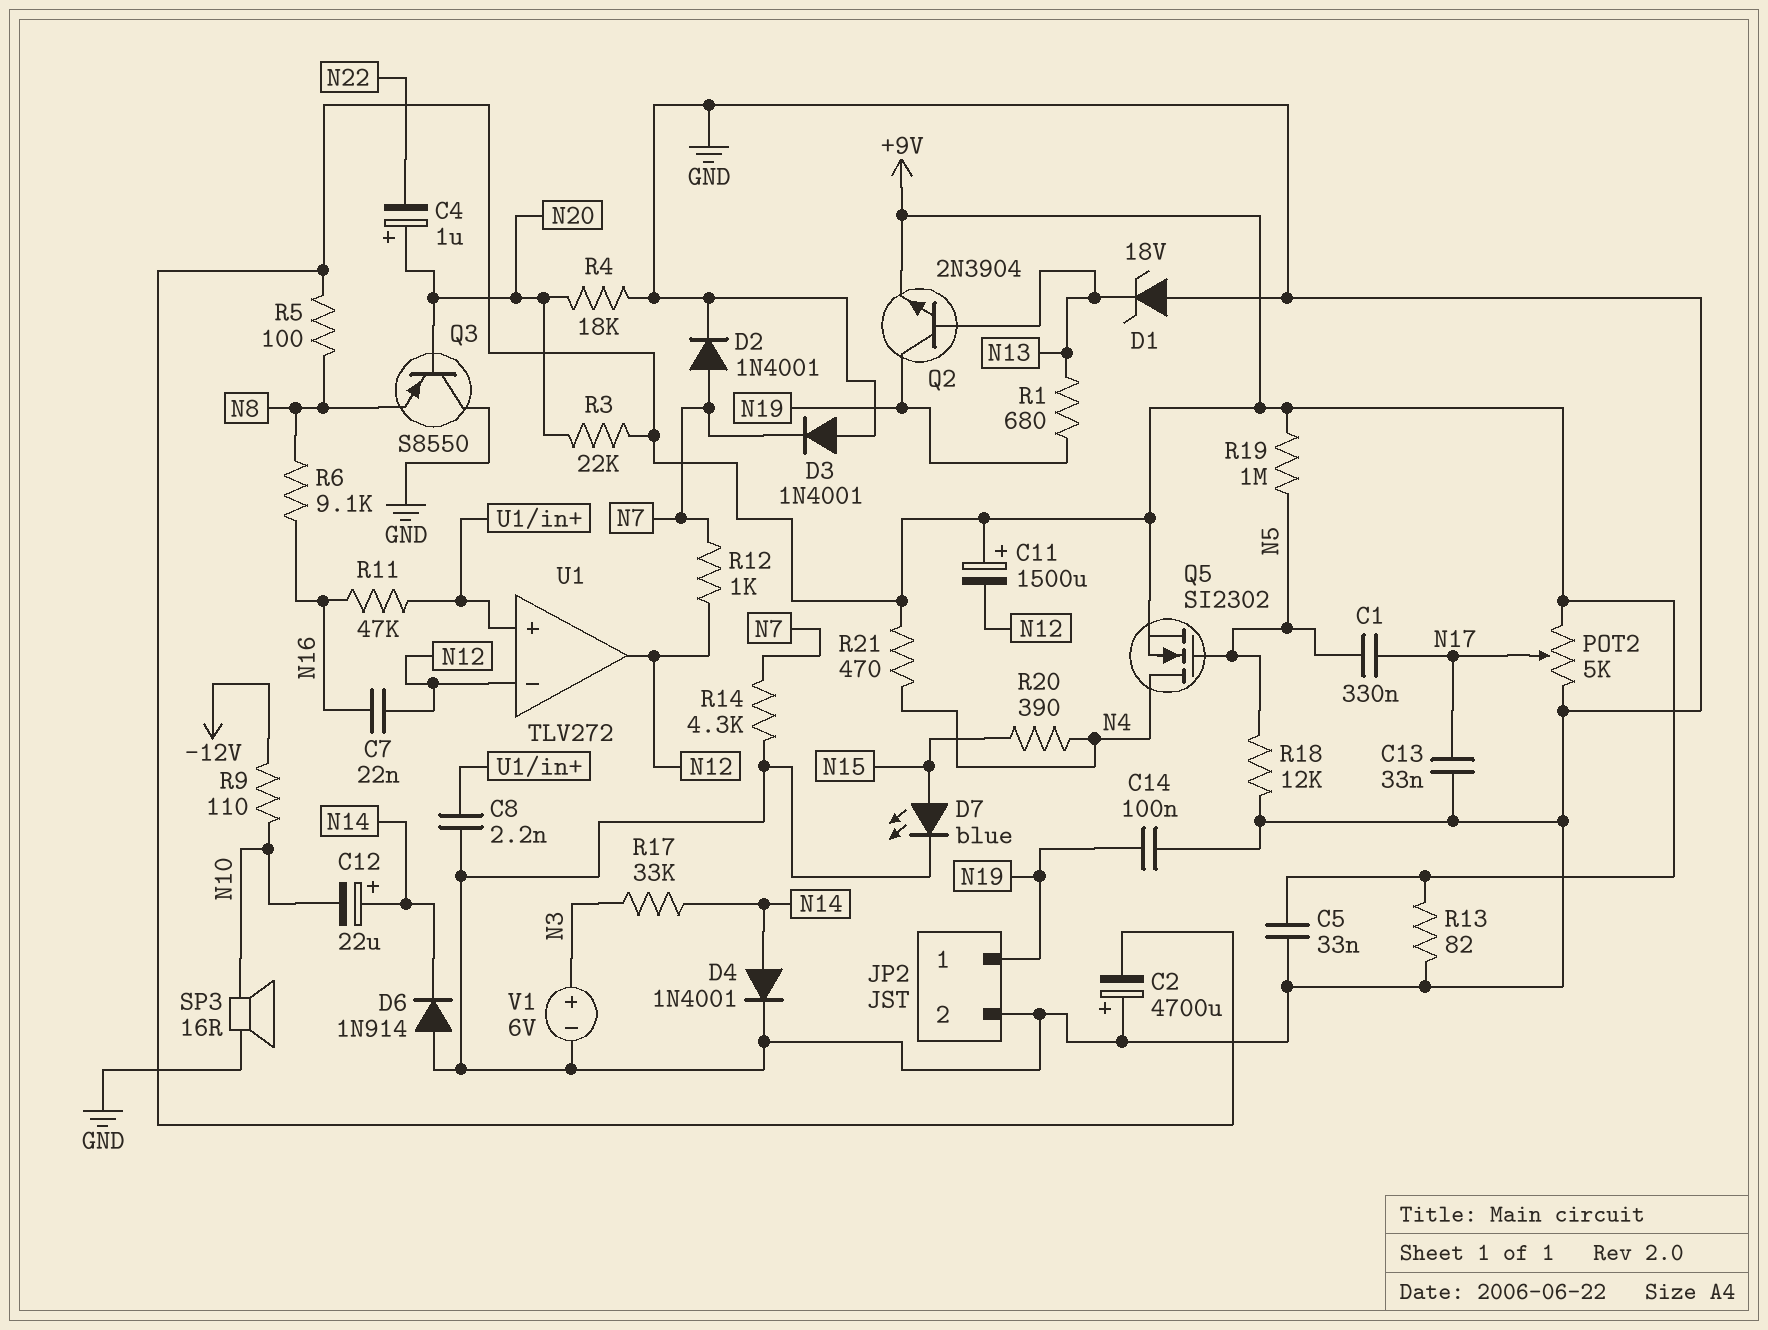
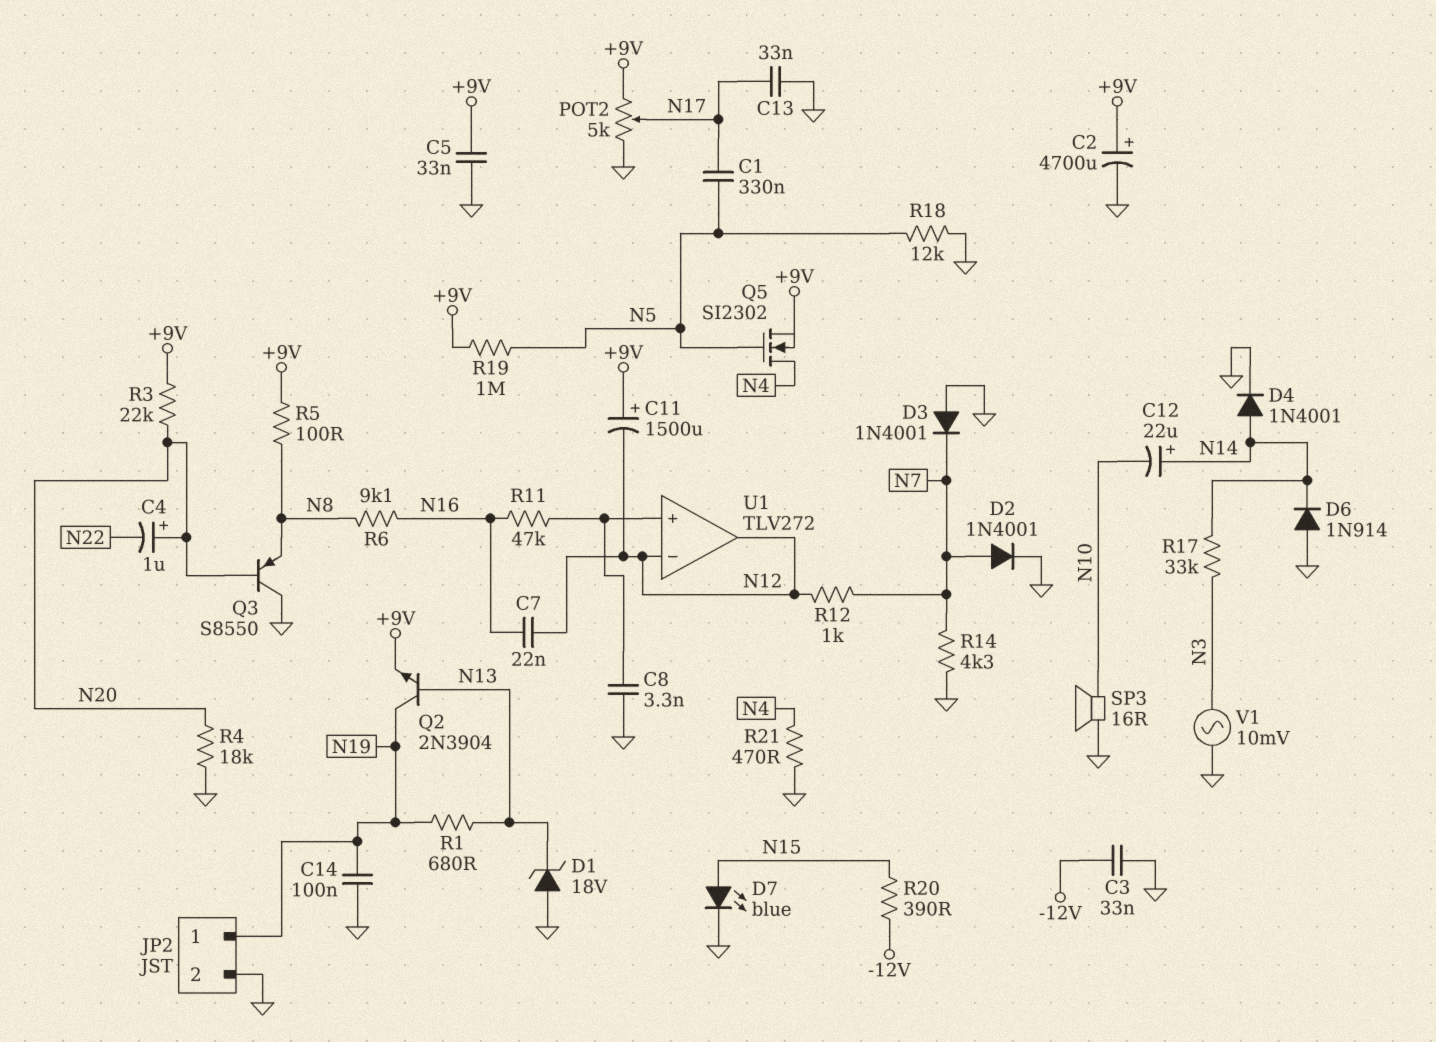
C2: 4700uF (plus GND, minus +9V) -> 4700uF (plus +9V, minus GND)
C3: none -> 33nF (-12V, GND)
C8: 2.2nF (GND, U1/in+) -> 3.3nF (GND, U1/in+)
R9: 110 (-12V, N10) -> none
R13: 82 (+9V, GND) -> none
R20: 390 (N4, N15) -> 390 (-12V, N15)
R21: 470 (+9V, N4) -> 470 (GND, N4)
V1: 6V (plus N3, minus GND) -> AC 10mV (GND, N3)

